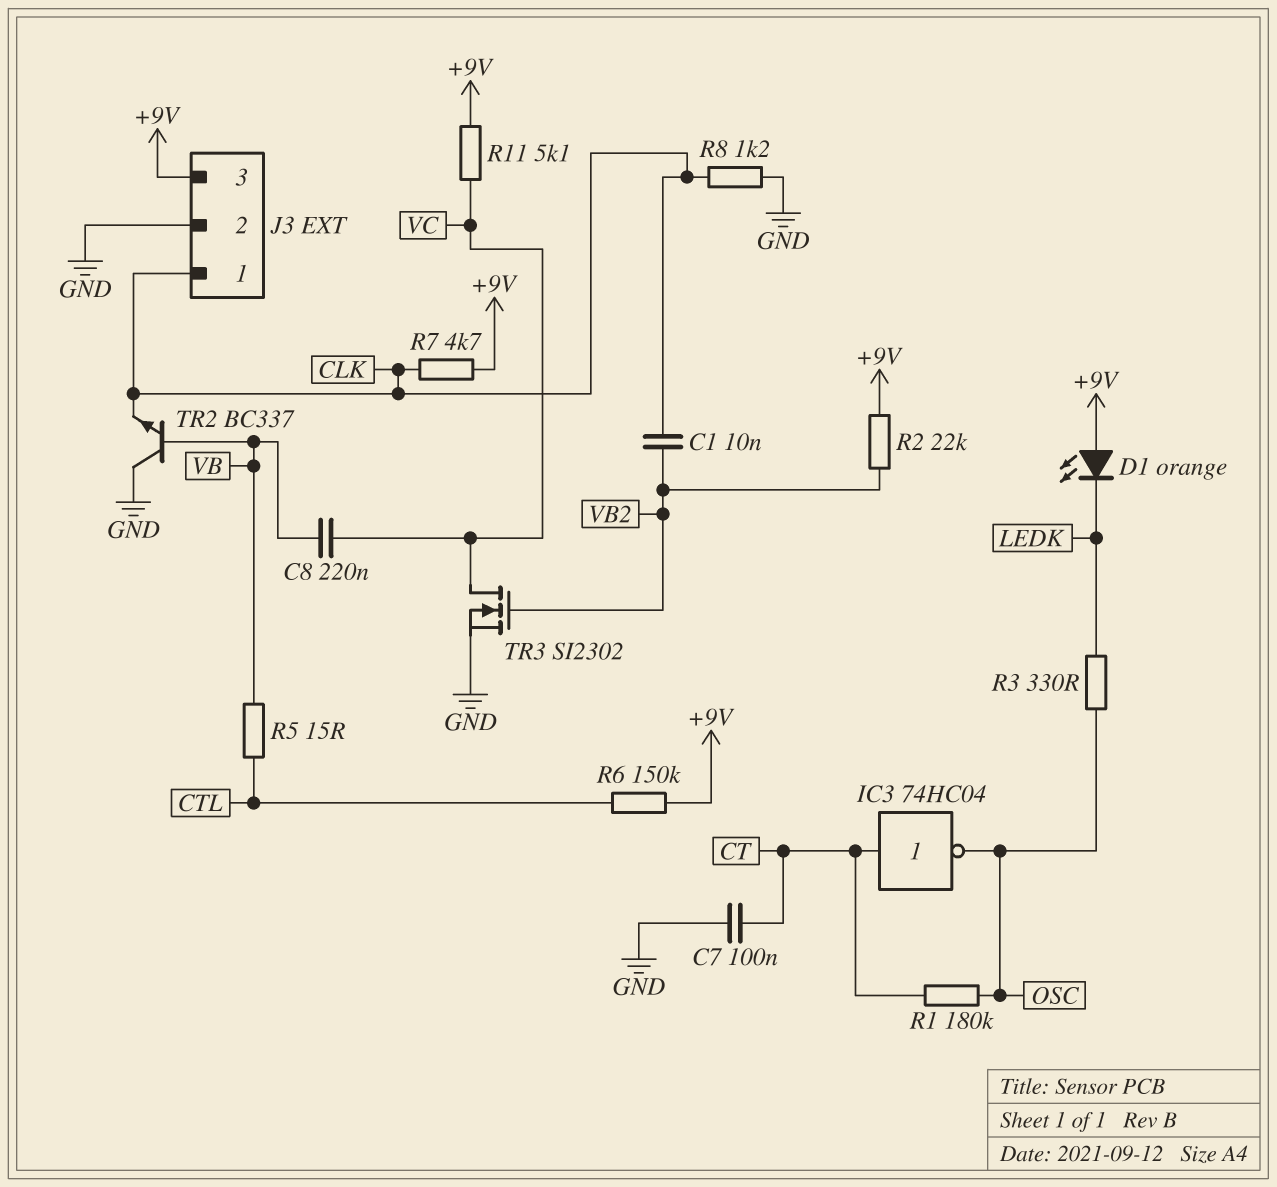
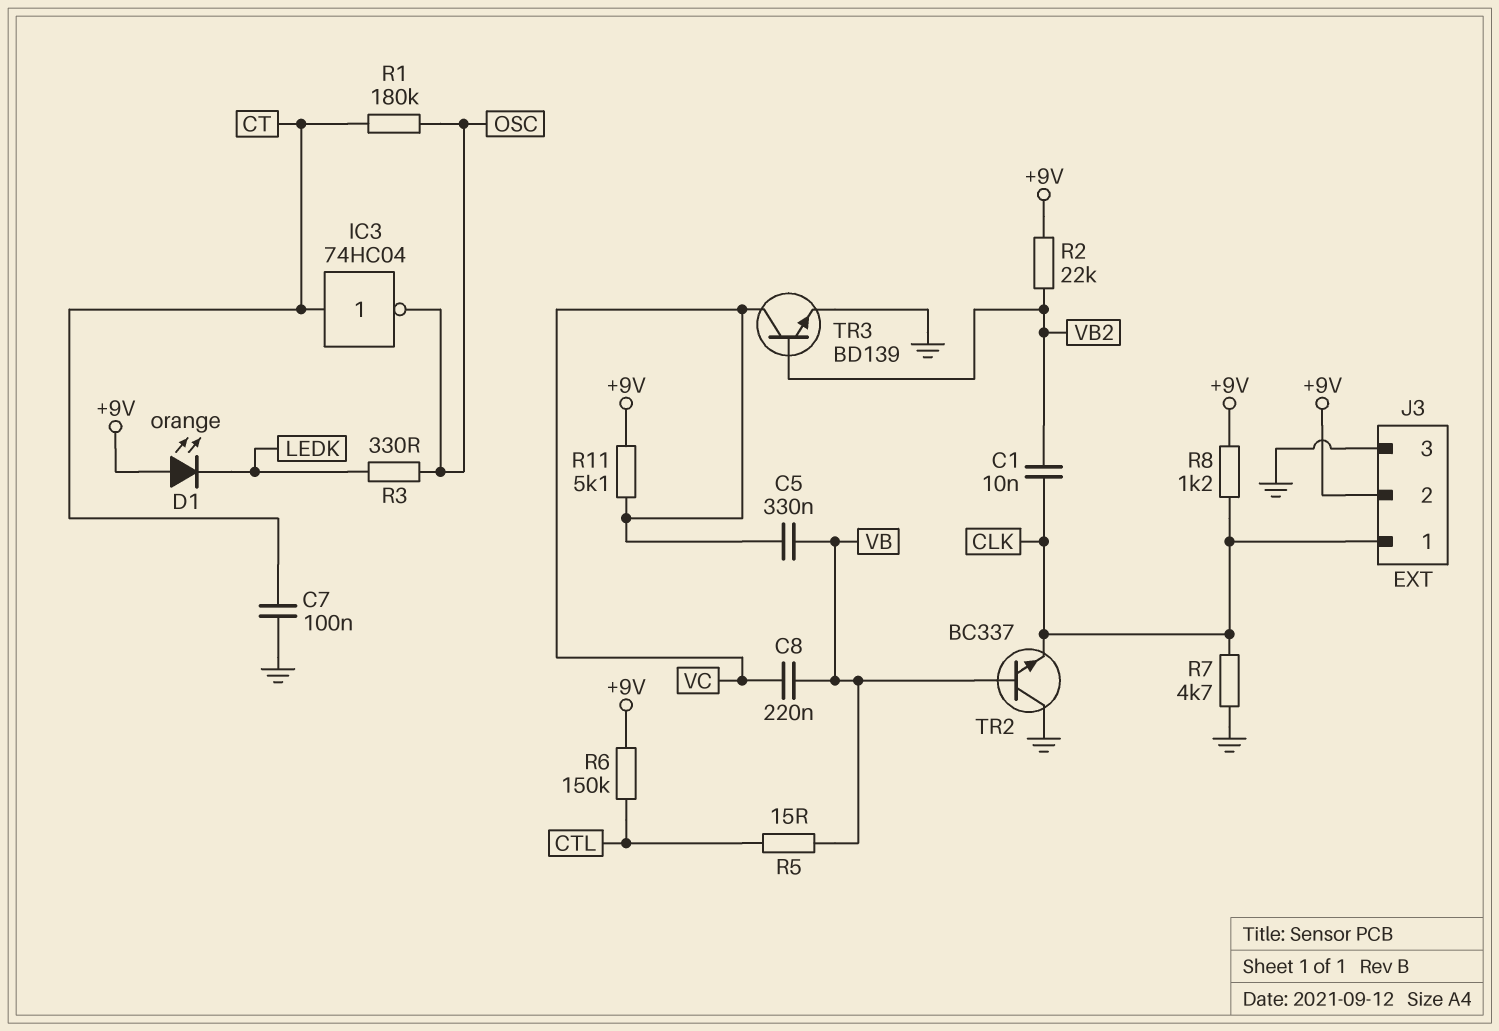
C5: none -> 330nF (VB, VC)
J3 pin 2: GND -> +9V
J3 pin 3: +9V -> GND
R7: 4.7k (+9V, CLK) -> 4.7k (CLK, GND)
R8: 1.2k (CLK, GND) -> 1.2k (+9V, CLK)
TR3: NMOS SI2302 (G VB2, D VC, S GND) -> NPN BD139 (B VB2, C VC, E GND)

